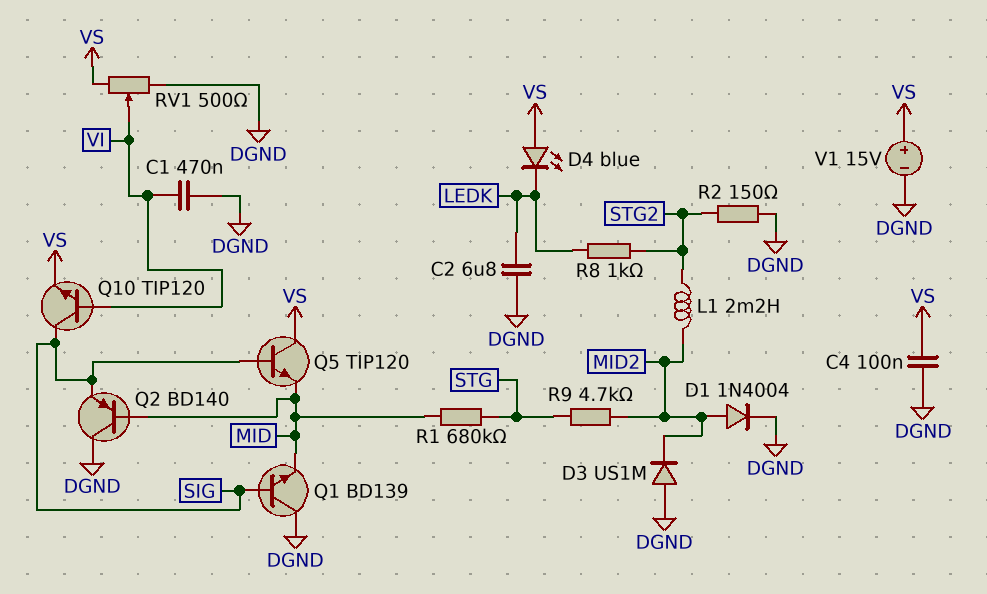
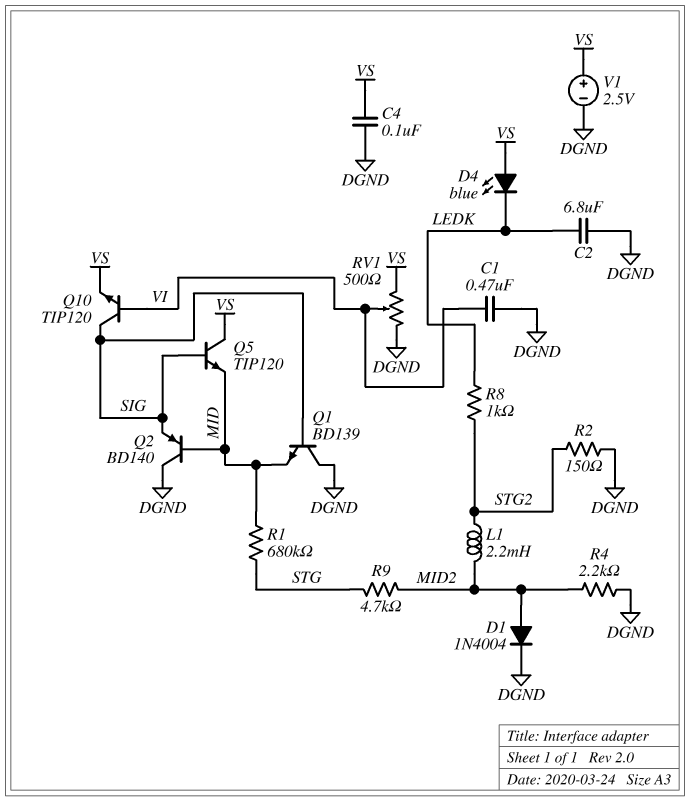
D3: diode US1M (A DGND, K MID2) -> none
R4: none -> 2.2k (DGND, MID2)
V1: 15V (plus VS, minus DGND) -> 2.5V (plus VS, minus DGND)

